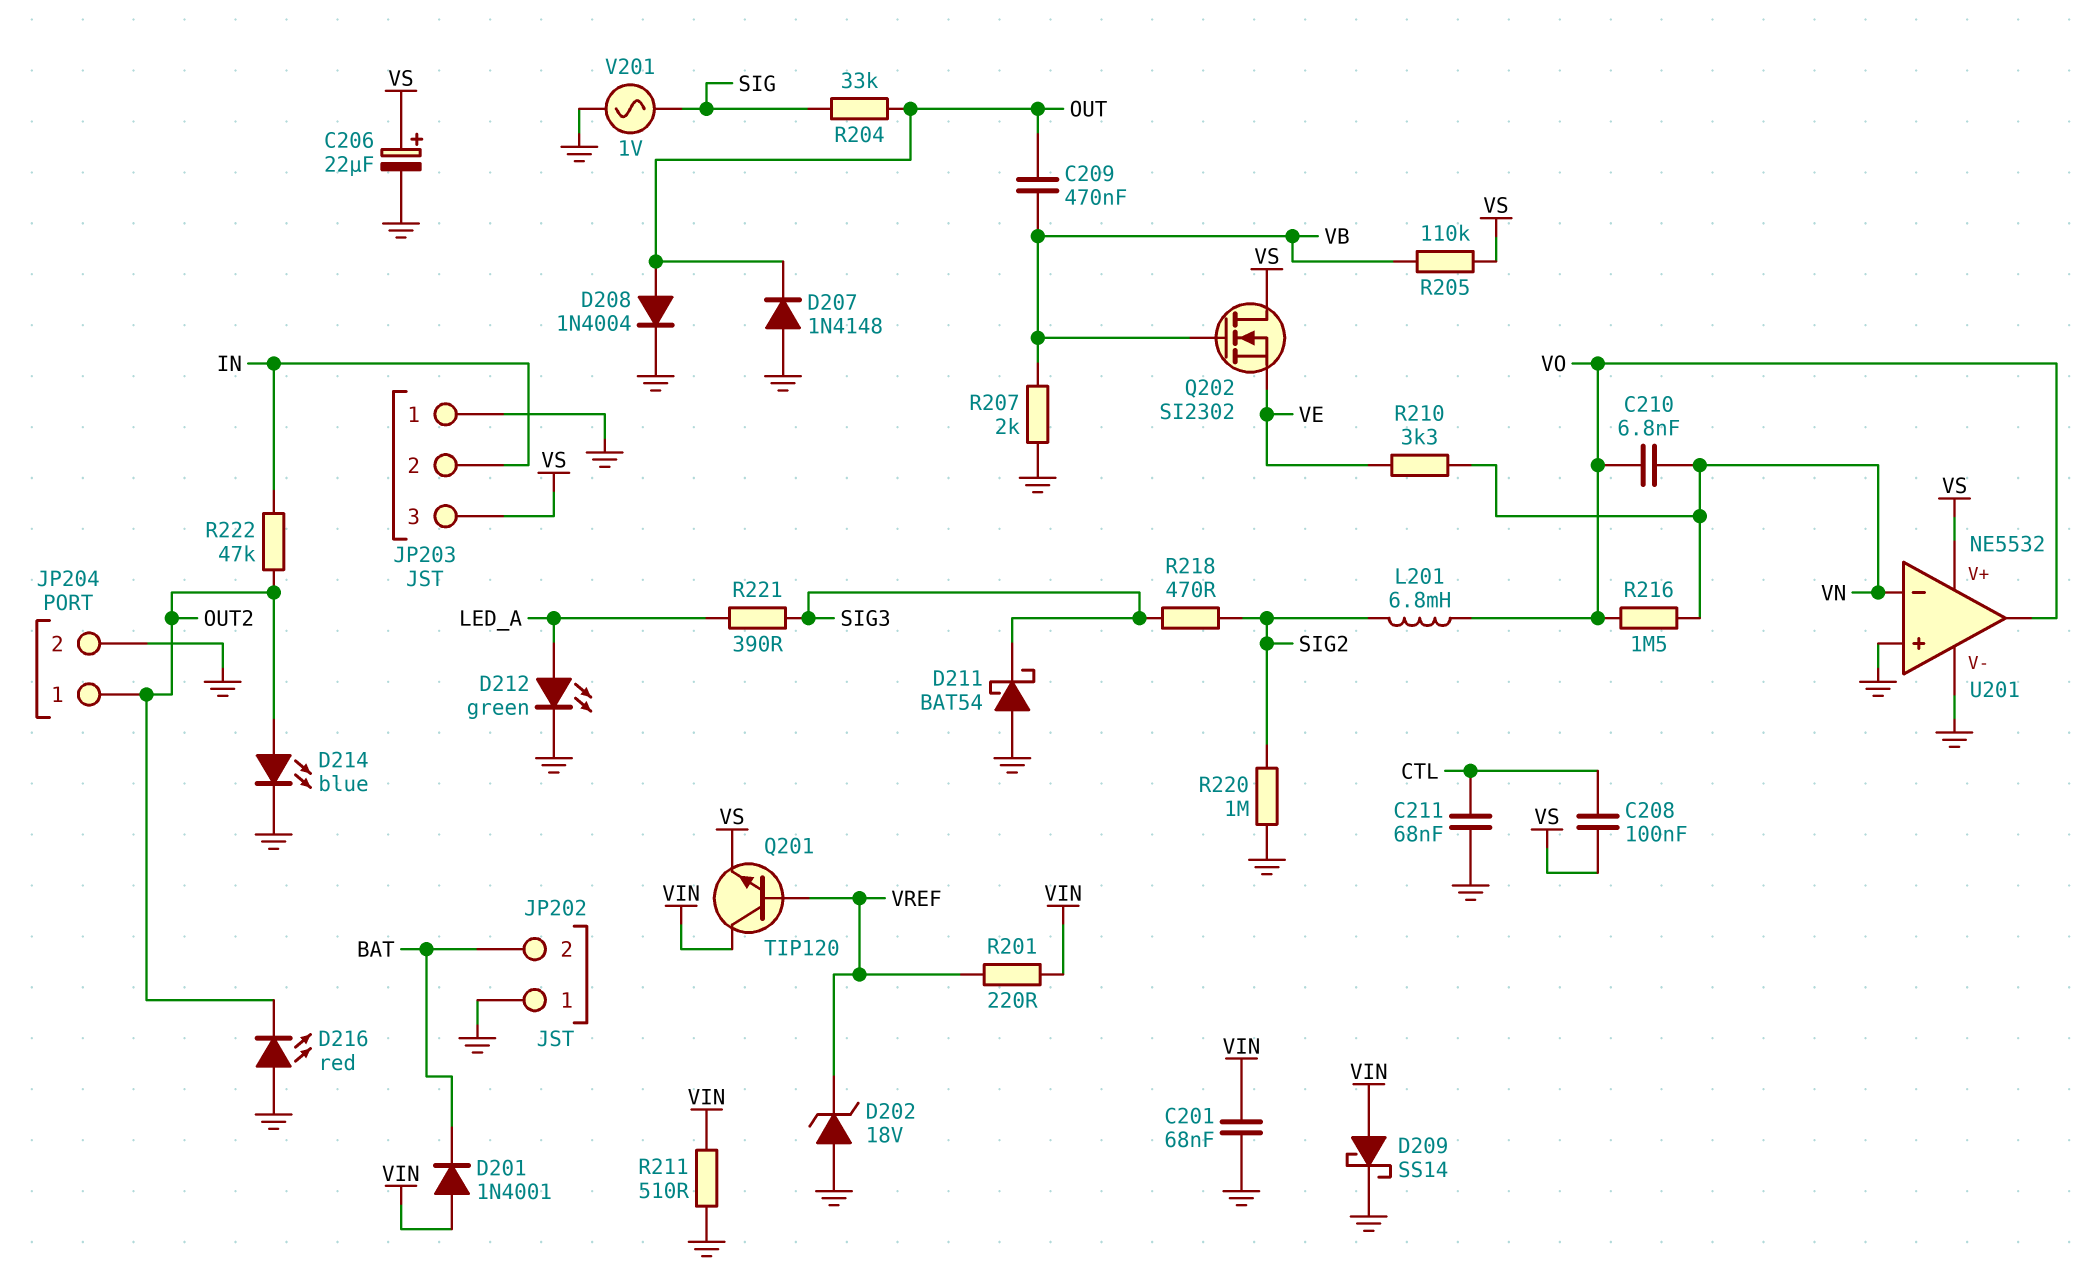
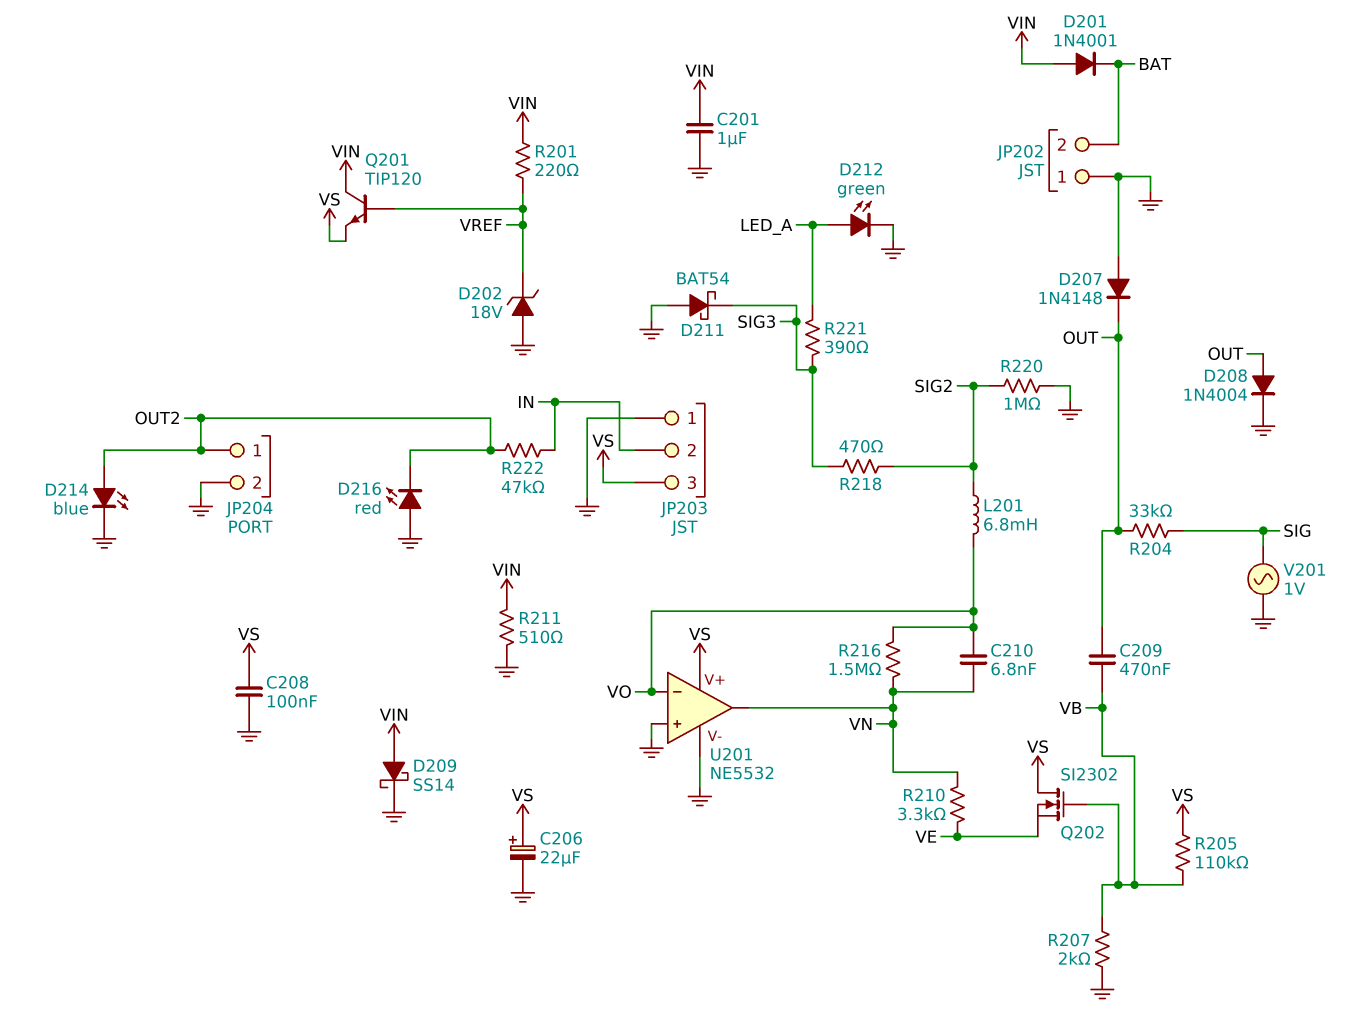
C201: 68nF (GND, VIN) -> 1uF (GND, VIN)
C208: 100nF (CTL, VS) -> 100nF (GND, VS)
C211: 68nF (CTL, GND) -> none
U201 pin in-: VN -> VO
U201 pin out: VO -> VN

